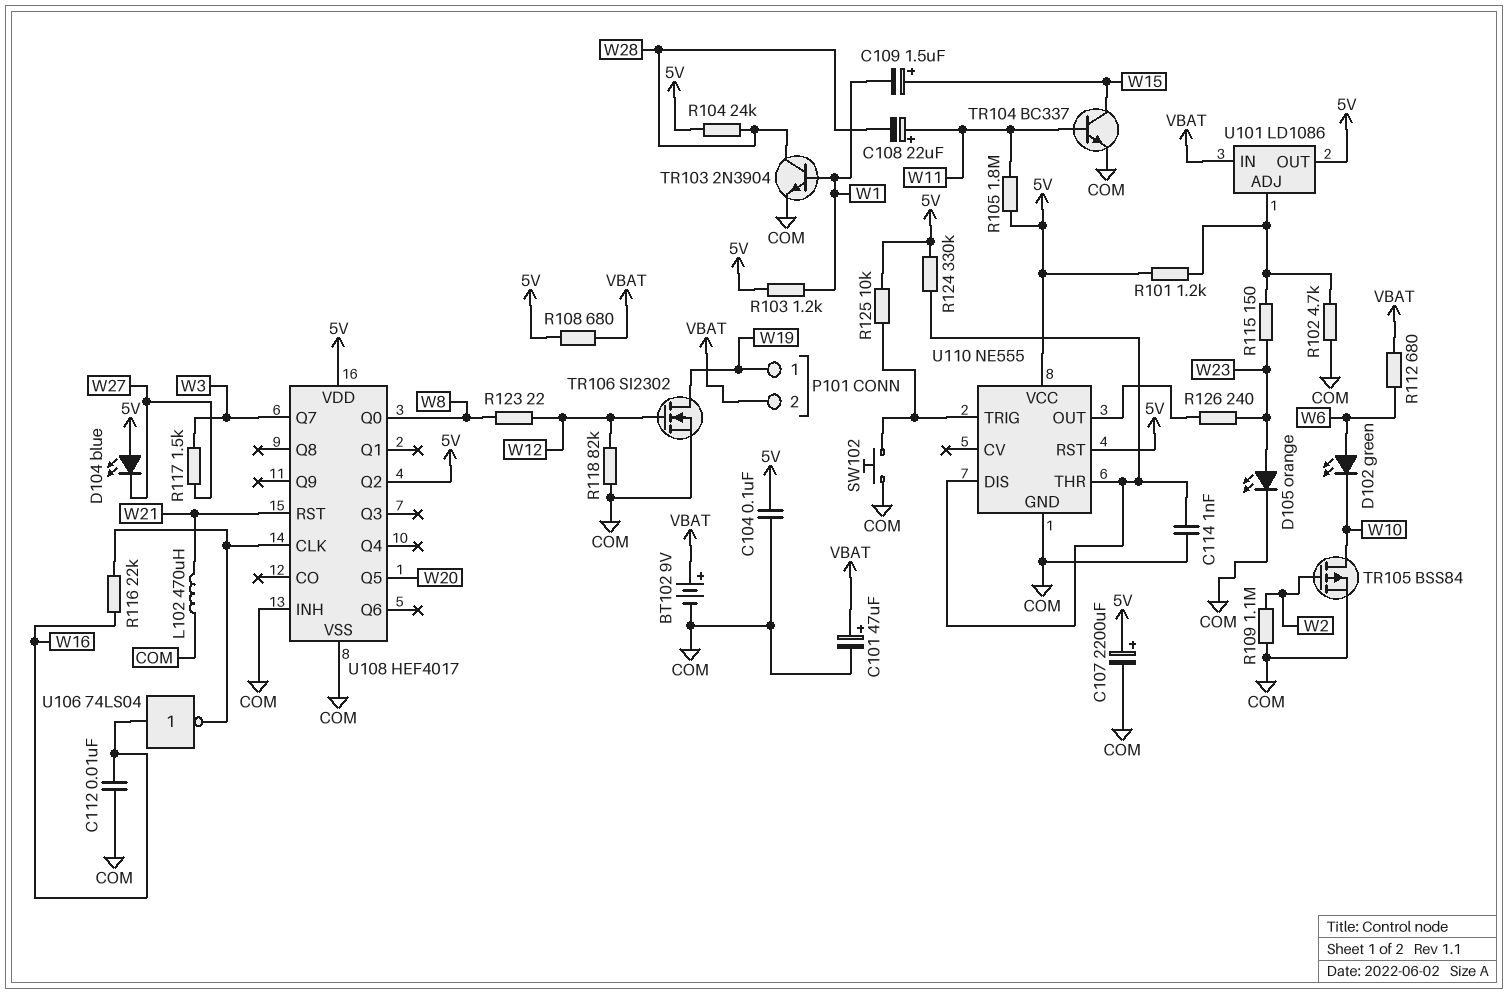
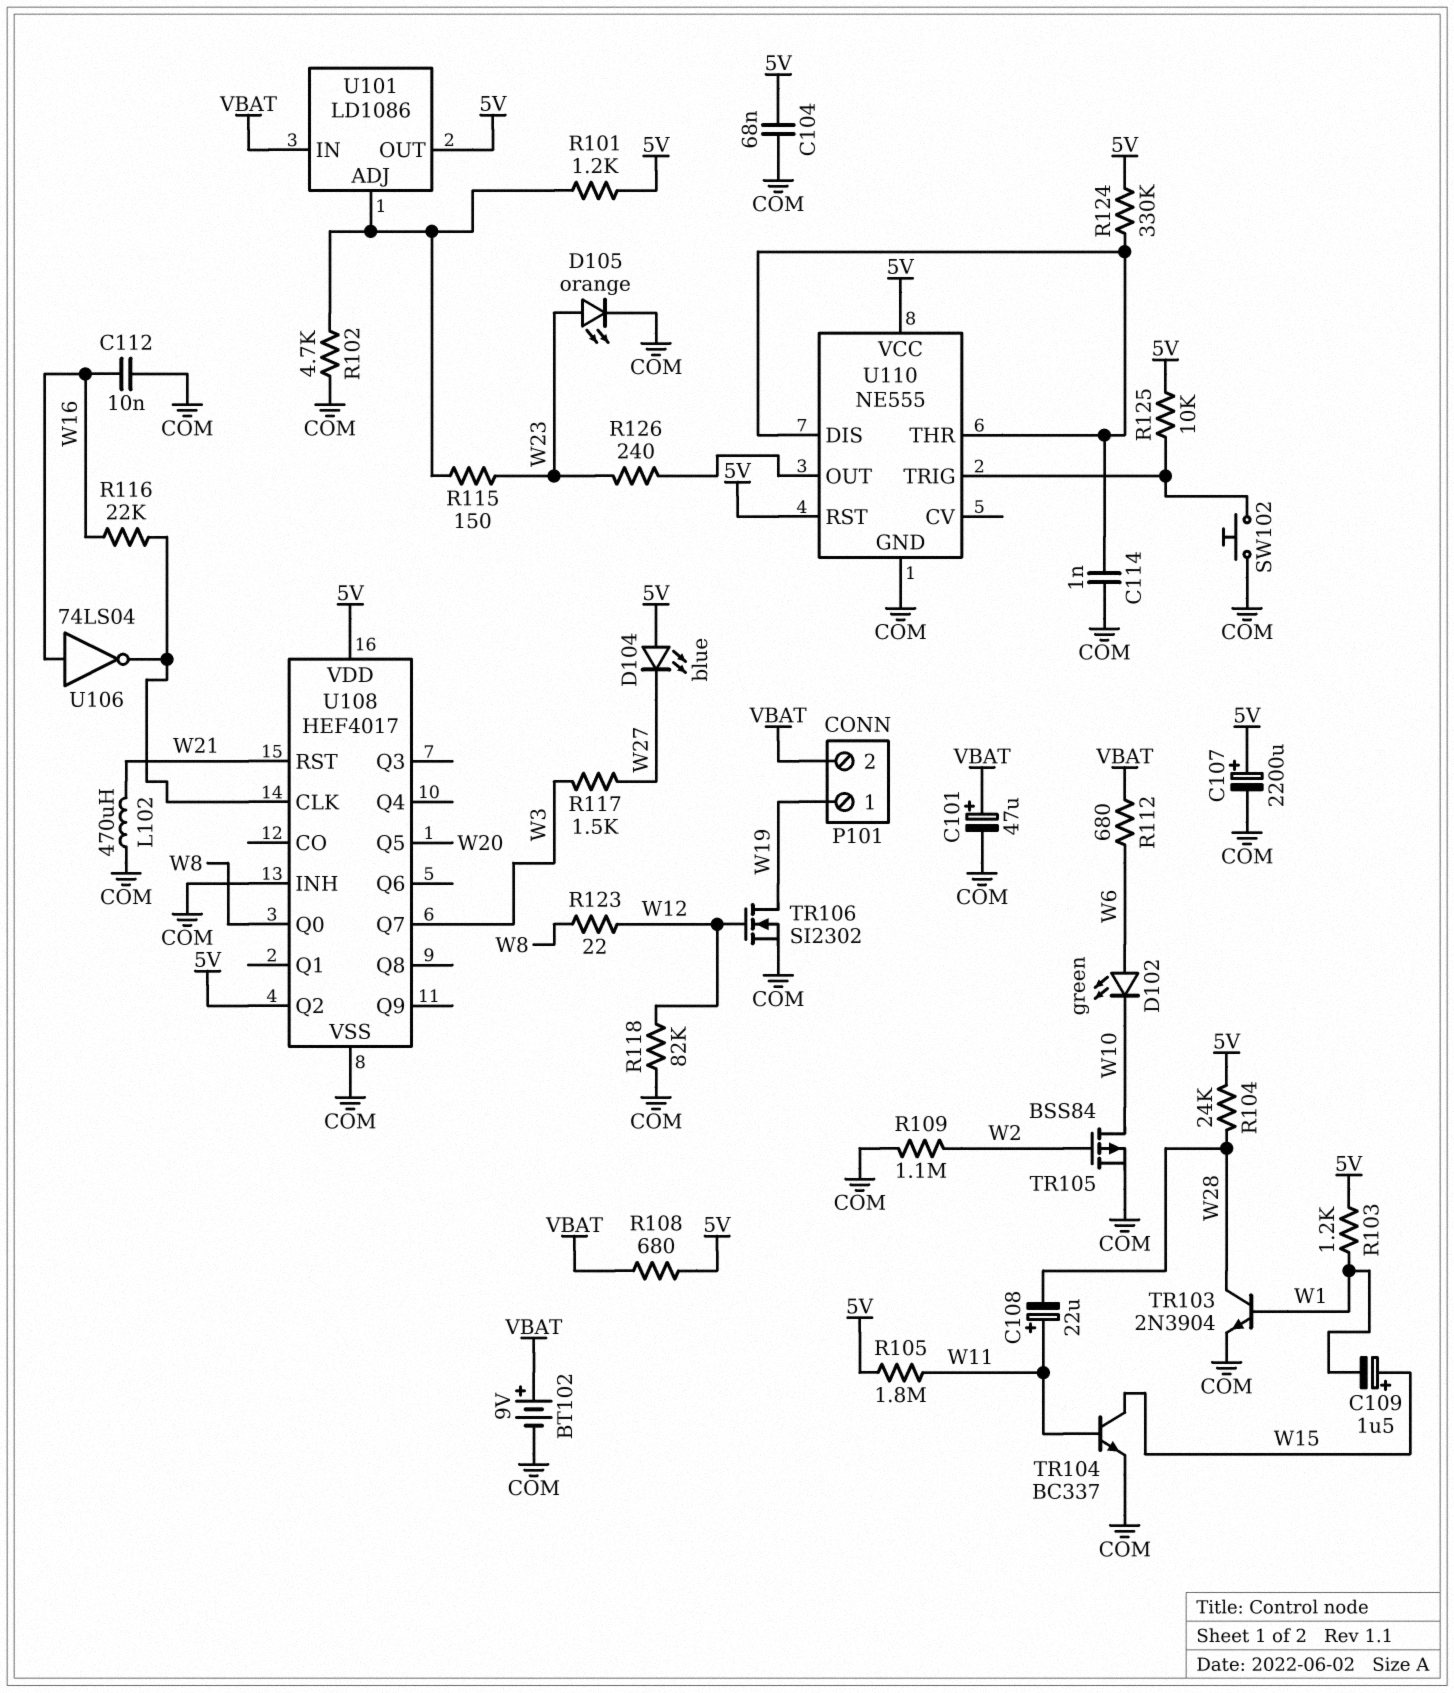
C104: 100nF (5V, COM) -> 68nF (5V, COM)

